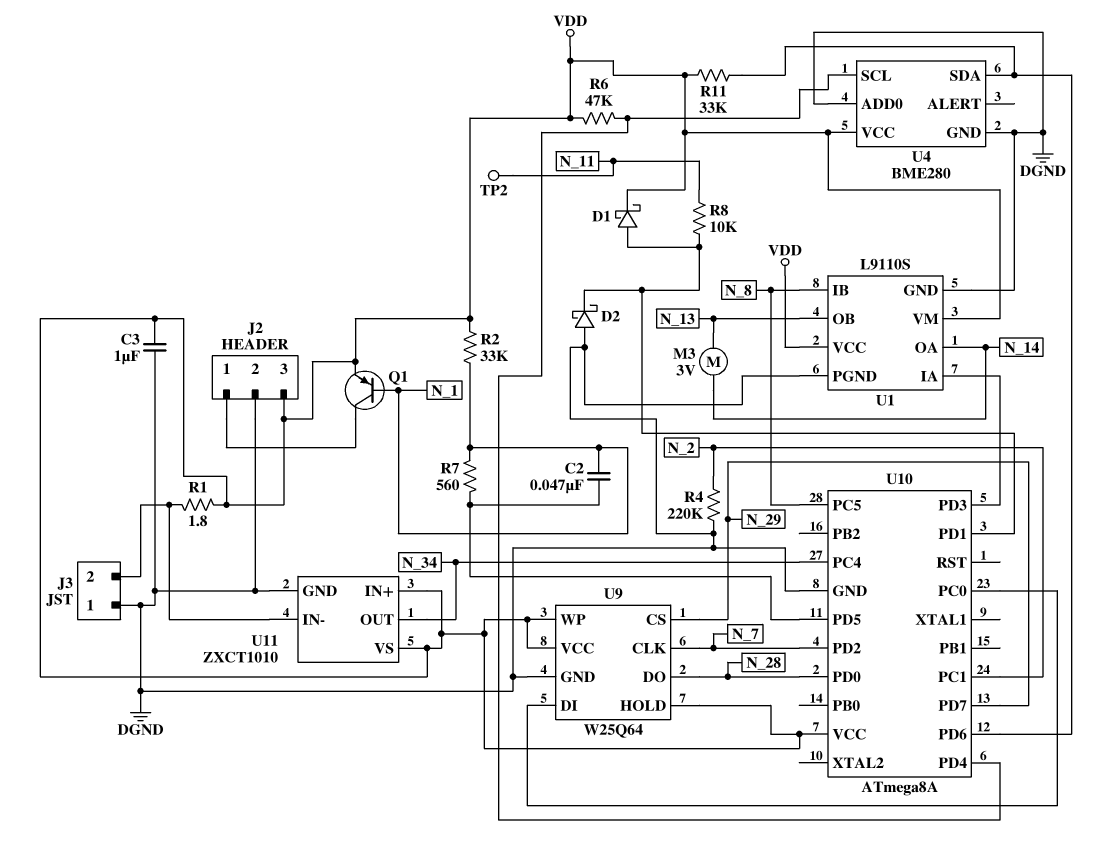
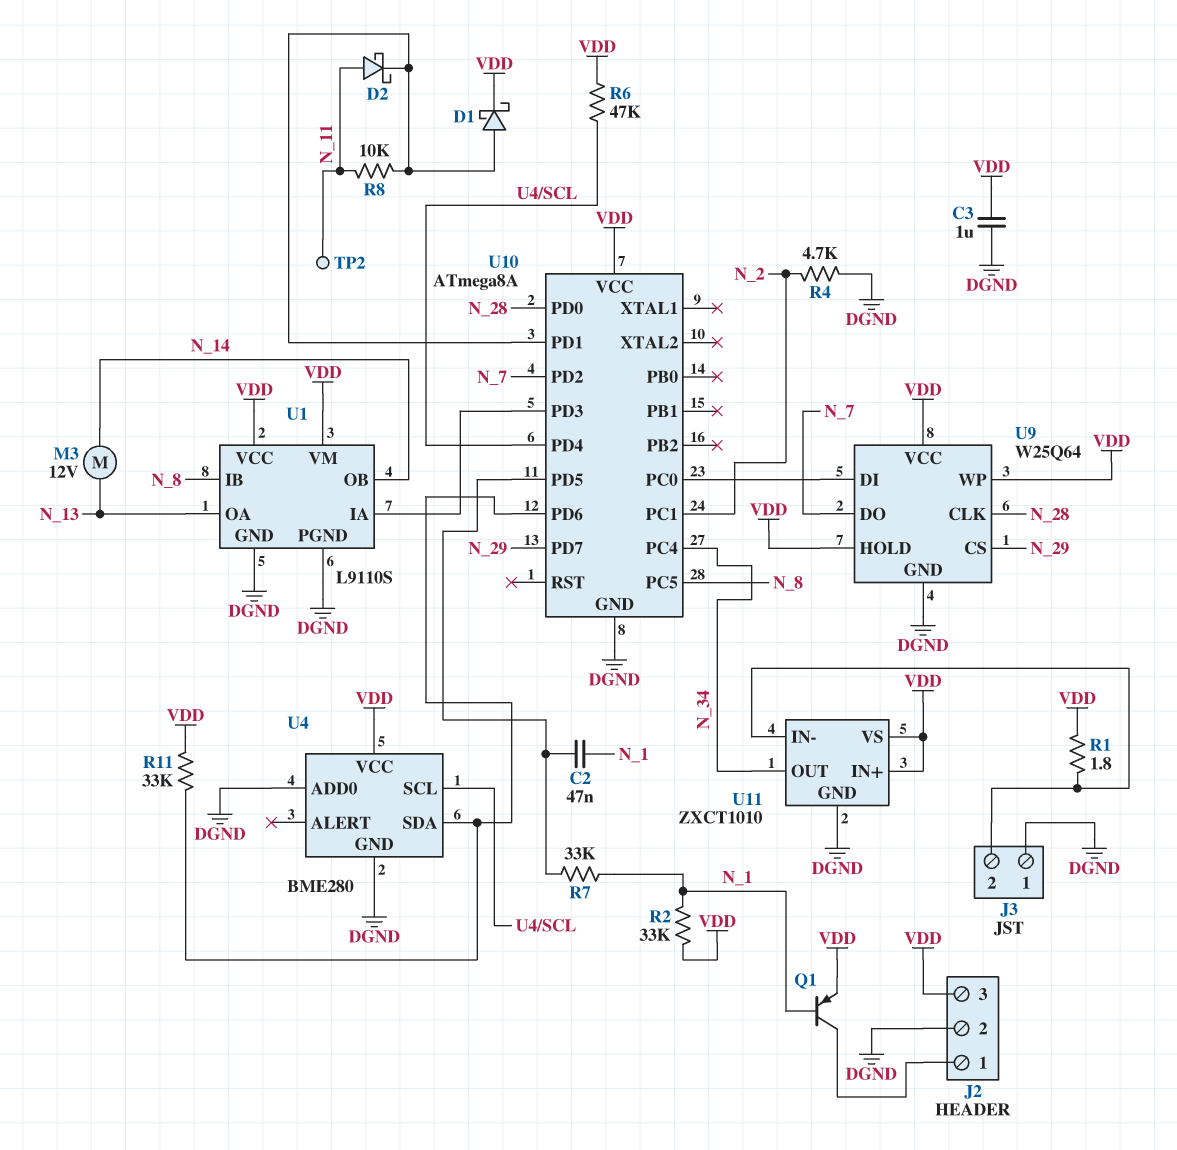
D2: schottky (A DGND, K U10/PD1) -> schottky (A N_11, K U10/PD1)
M3: motor 3V (N_13, N_14) -> motor 12V (N_13, N_14)
R4: 220k (DGND, N_2) -> 4.7k (DGND, N_2)
R7: 560 (N_1, U10/PD5) -> 33k (N_1, U10/PD5)
U1 pin OA: N_14 -> N_13
U1 pin OB: N_13 -> N_14
U9 pin CLK: N_7 -> N_28
U9 pin DO: N_28 -> N_7

